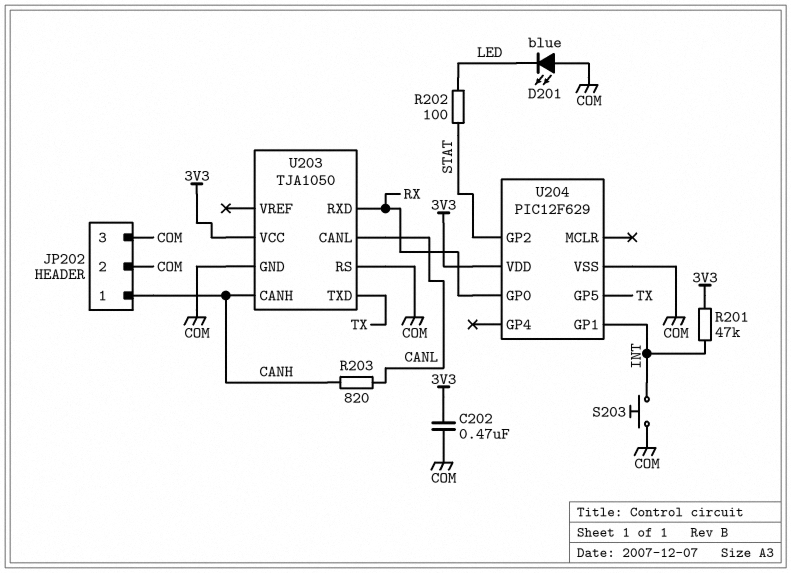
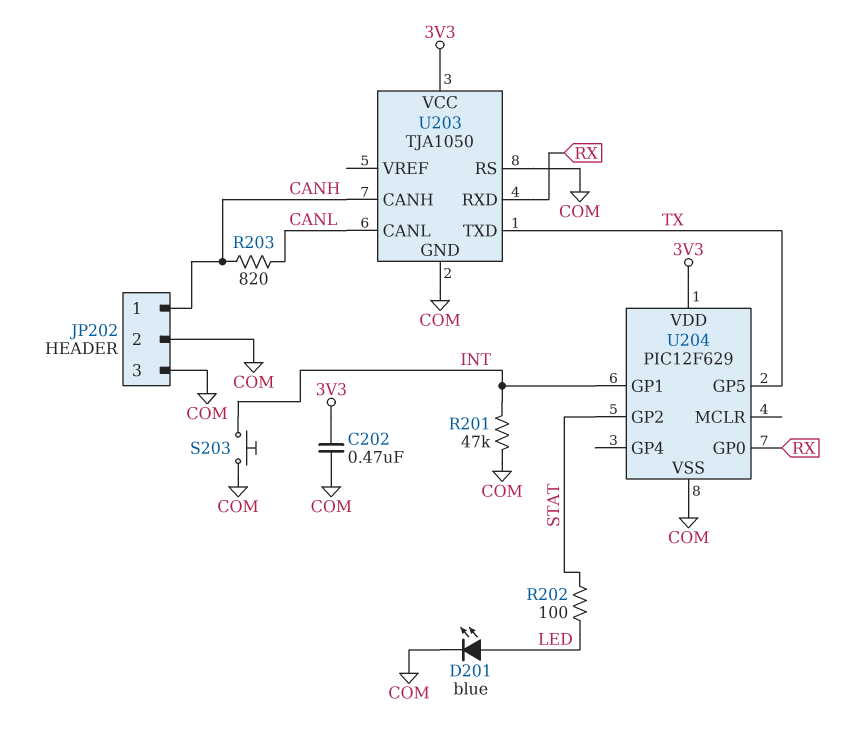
D201: LED blue (A COM, K LED) -> LED blue (A LED, K COM)
R201: 47k (3V3, INT) -> 47k (COM, INT)

